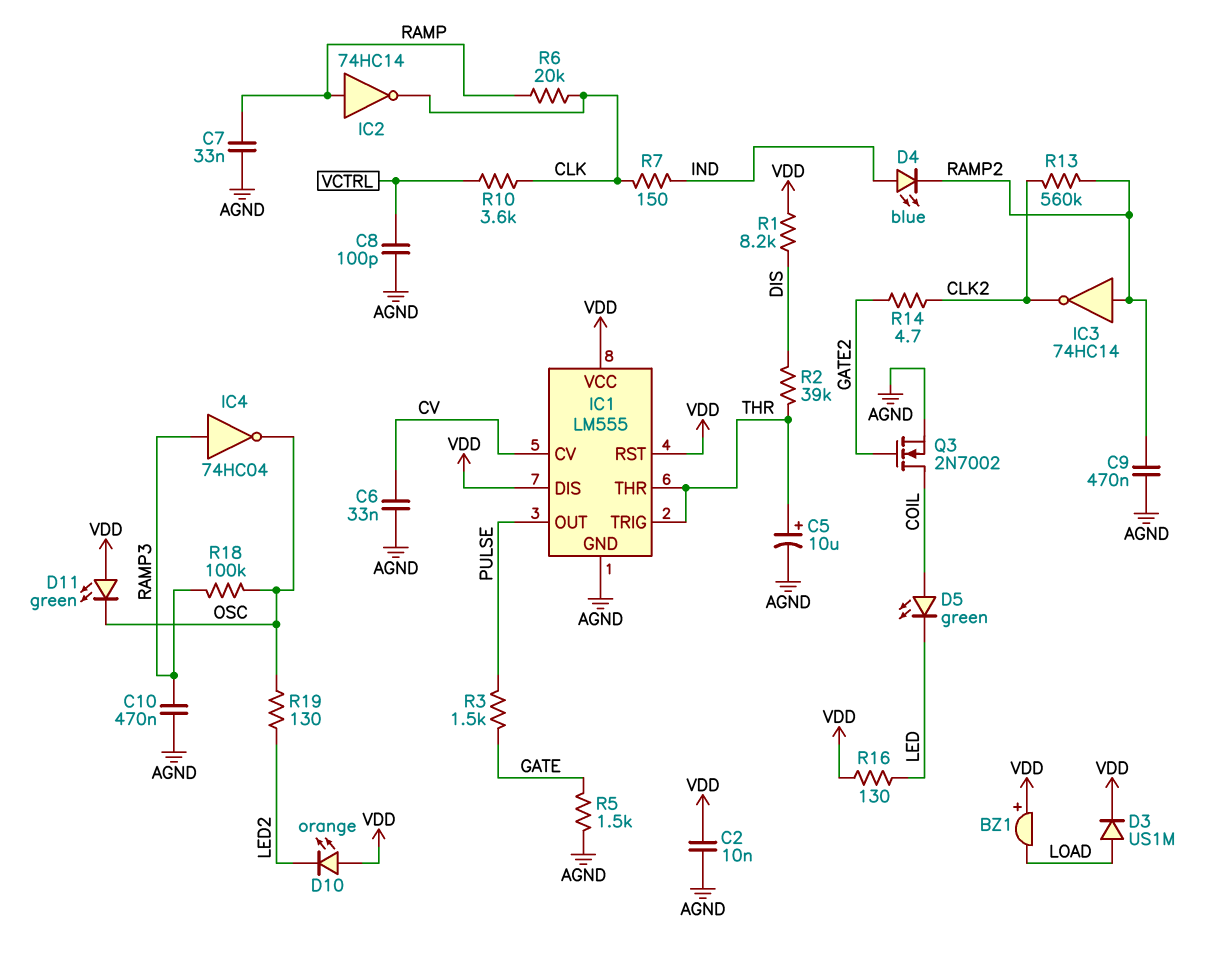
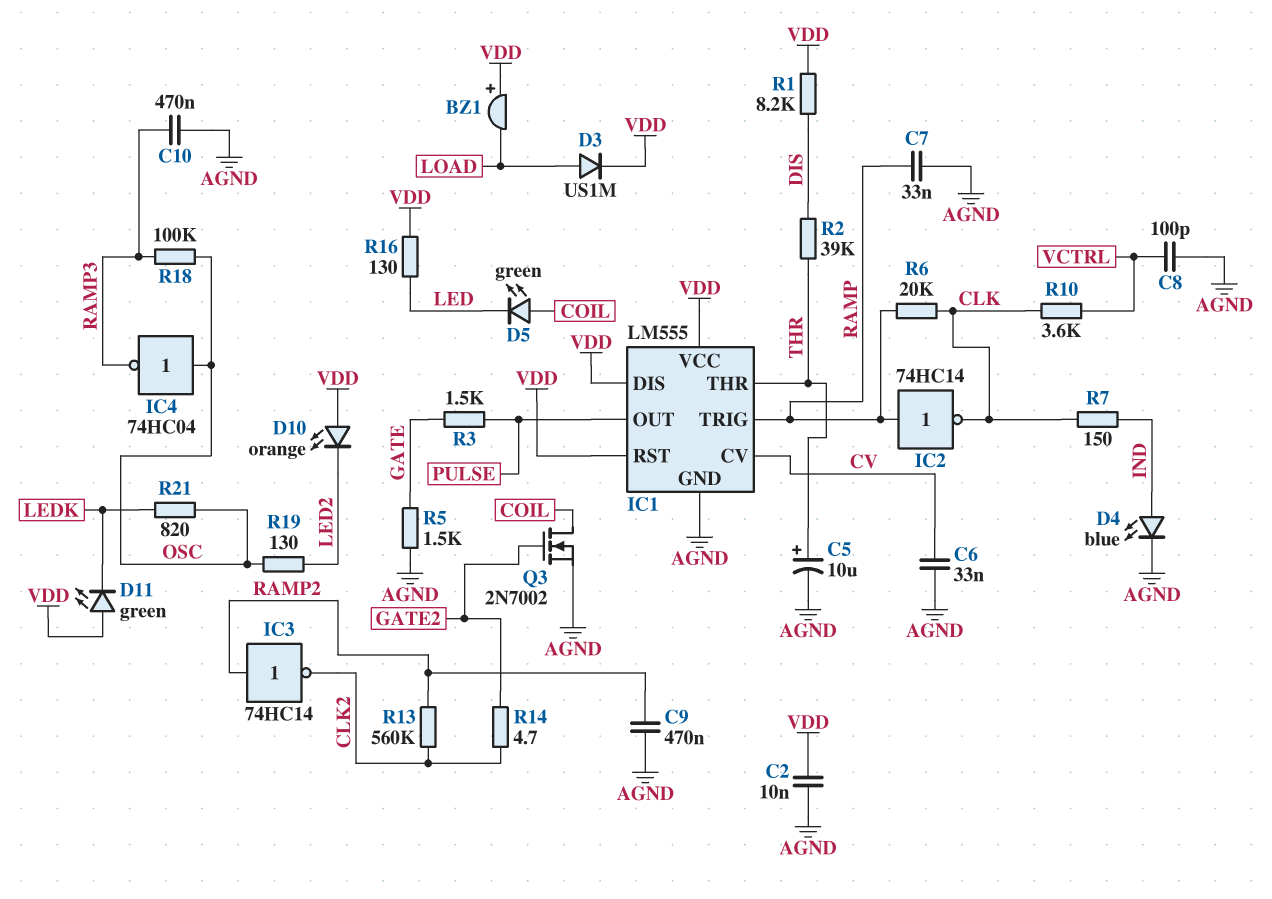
D4: LED blue (A IND, K RAMP2) -> LED blue (A IND, K AGND)
D11: LED green (A VDD, K OSC) -> LED green (A VDD, K LEDK)
IC1 pin TRIG: THR -> RAMP
IC4: NOT 74HC04 (in RAMP3, out OSC) -> NOT 74HC04 (in OSC, out RAMP3)
R21: none -> 820 (LEDK, OSC)

